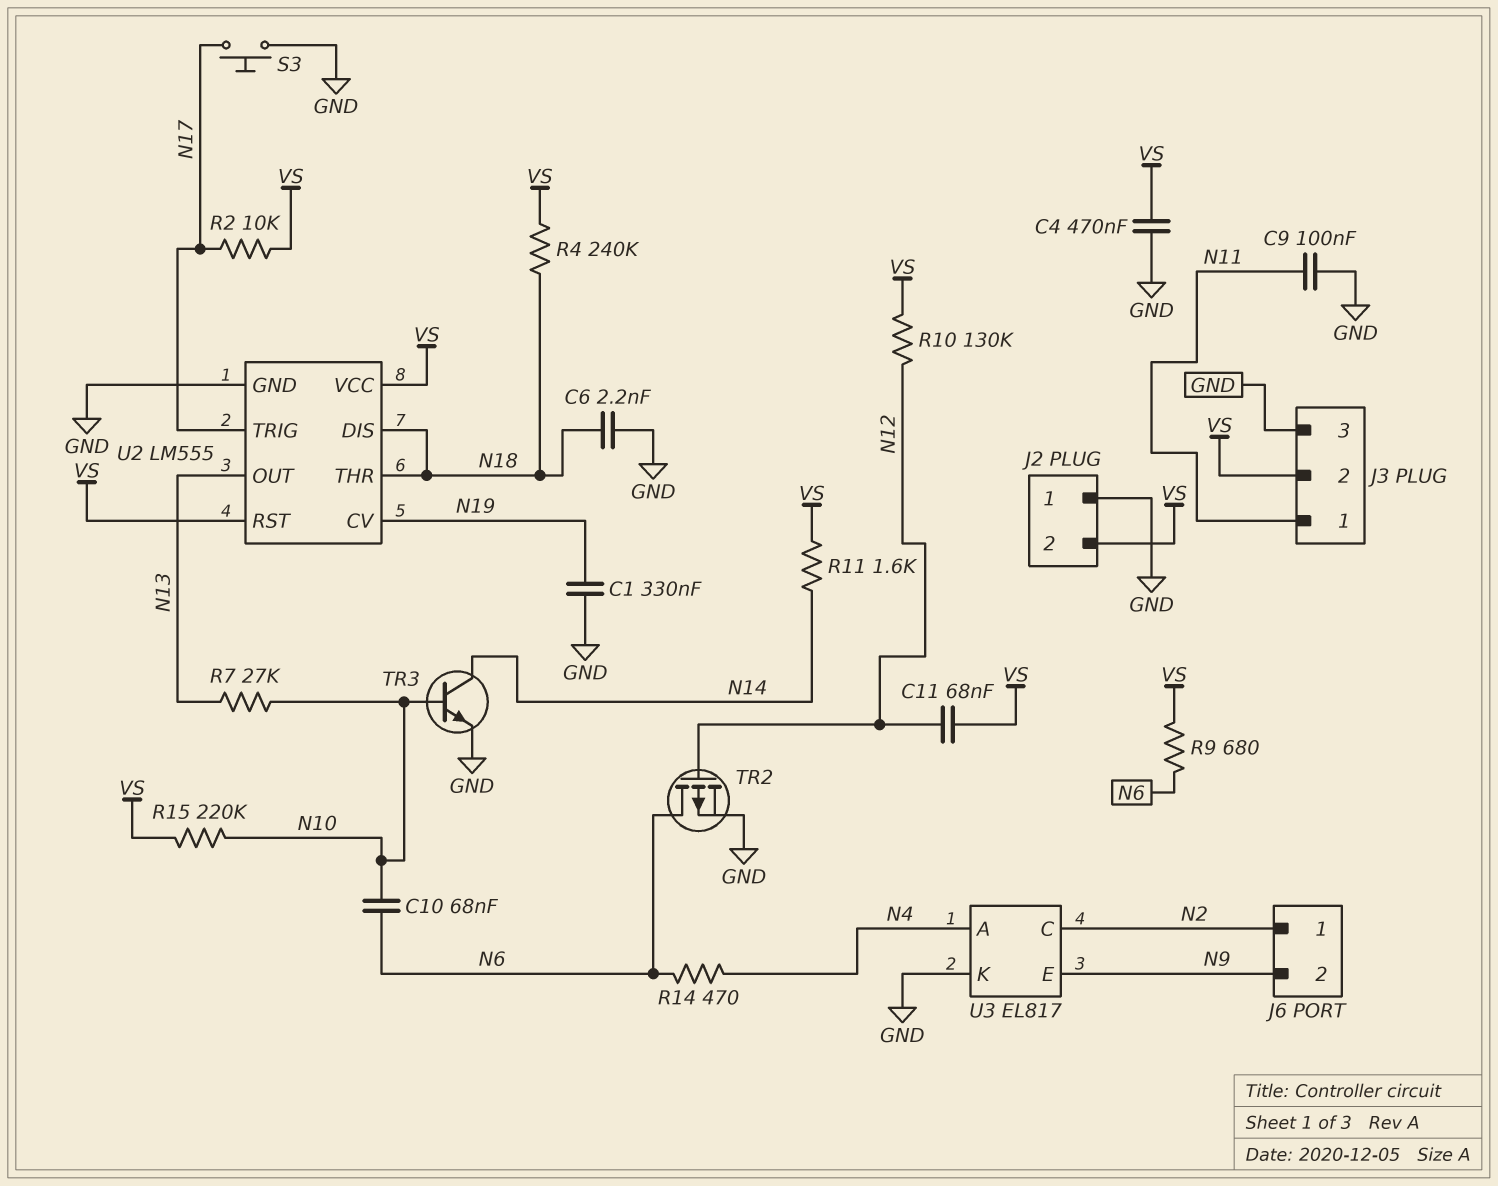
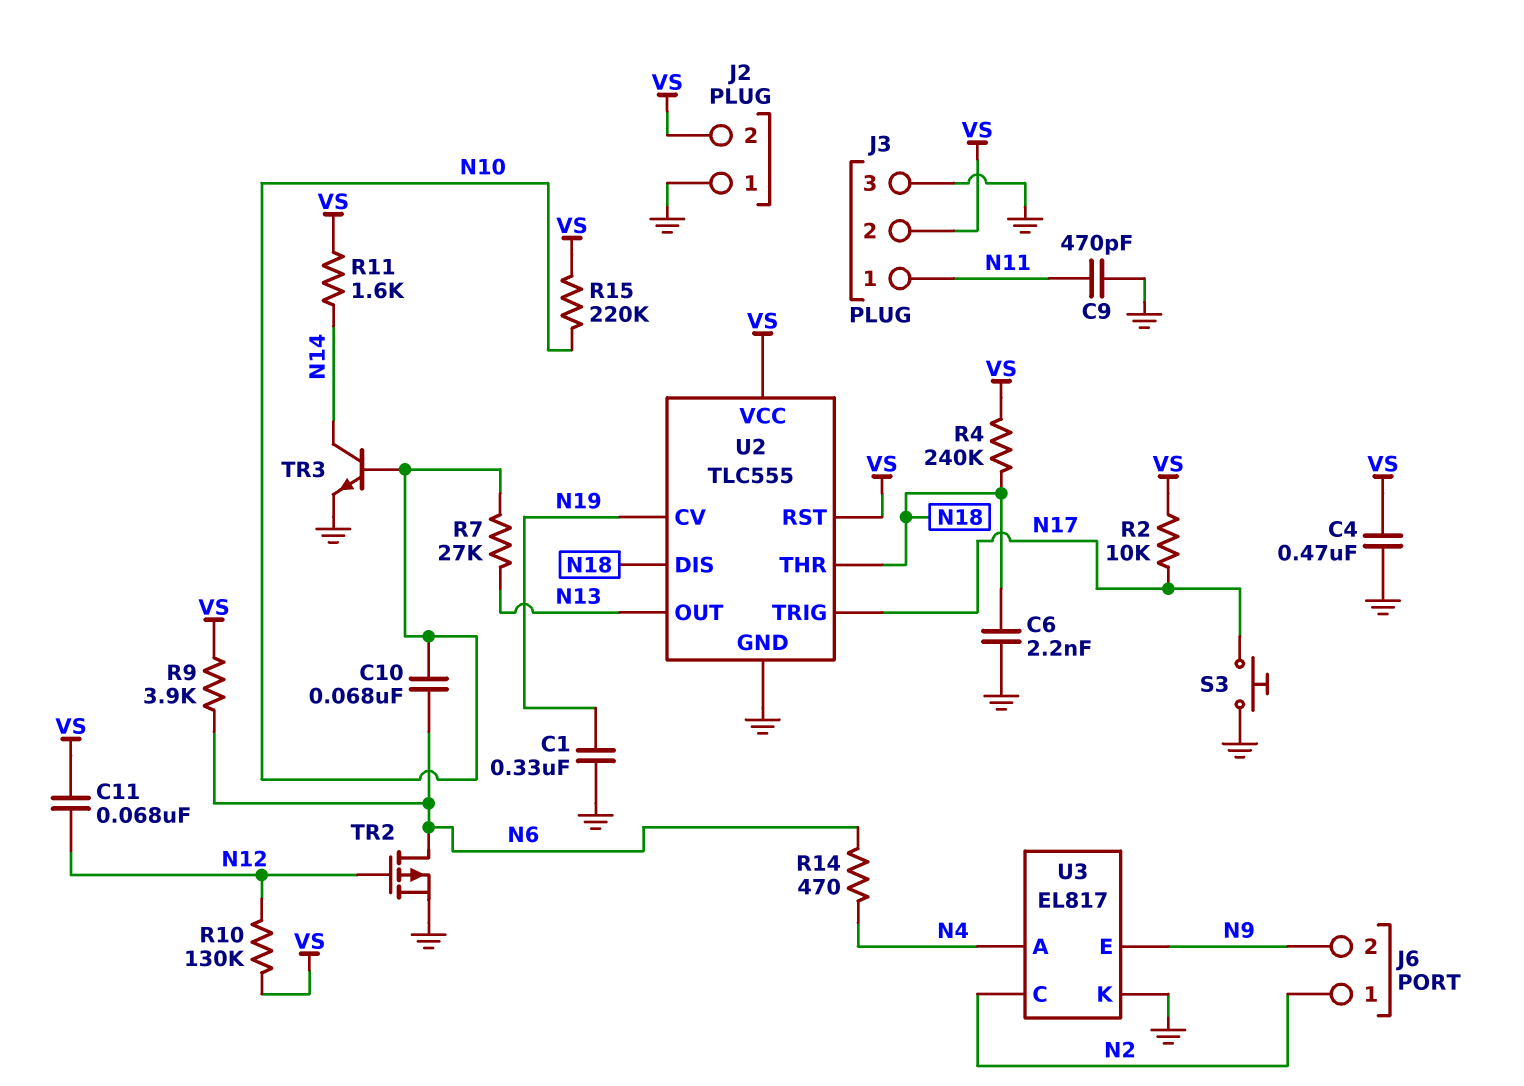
C9: 100nF (GND, N11) -> 470pF (GND, N11)
R9: 680 (N6, VS) -> 3.9k (N6, VS)
U2: LM555 -> TLC555

